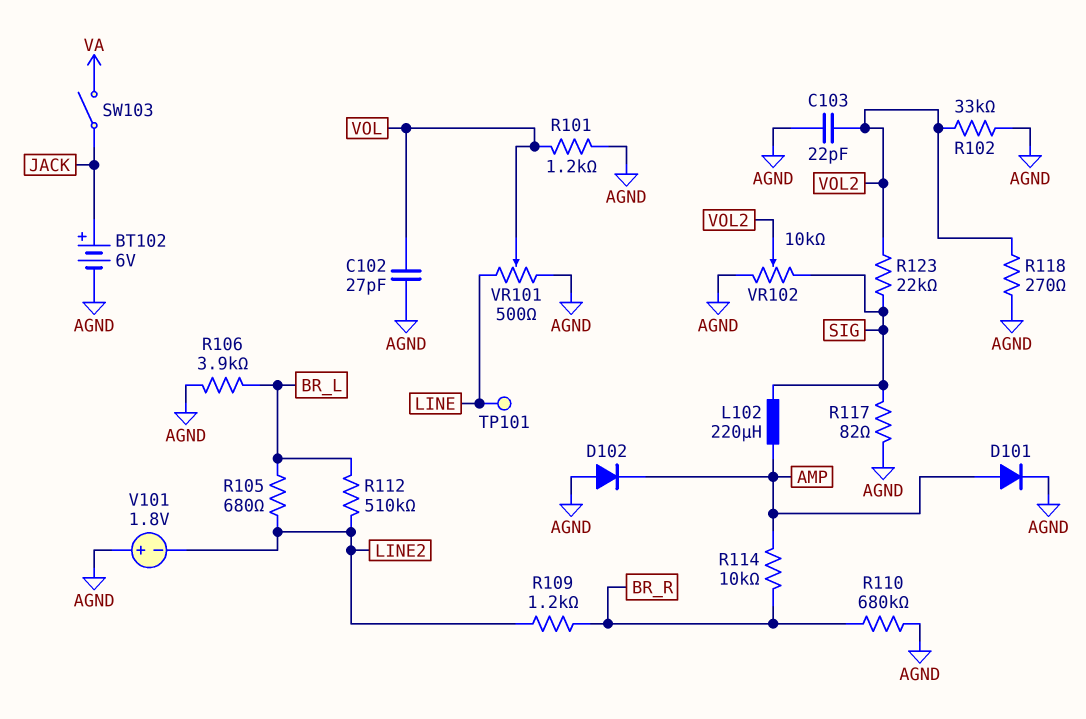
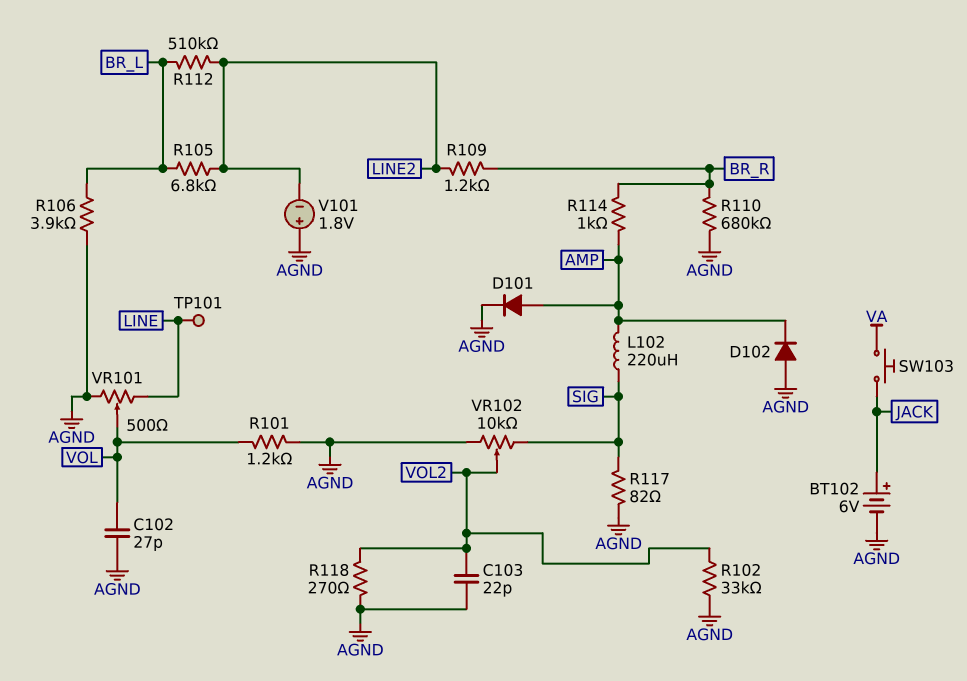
R105: 680 (BR_L, LINE2) -> 6.8k (BR_L, LINE2)
R114: 10k (AMP, BR_R) -> 1k (AMP, BR_R)
R123: 22k (SIG, VOL2) -> none
SW103: switch (JACK, VA) -> button (JACK, VA)

